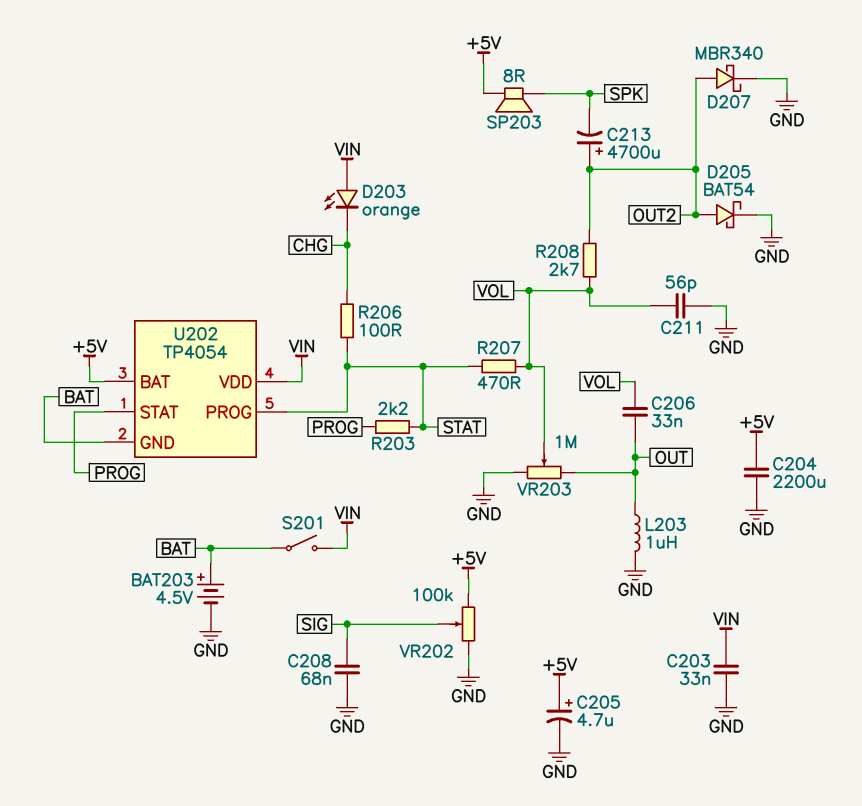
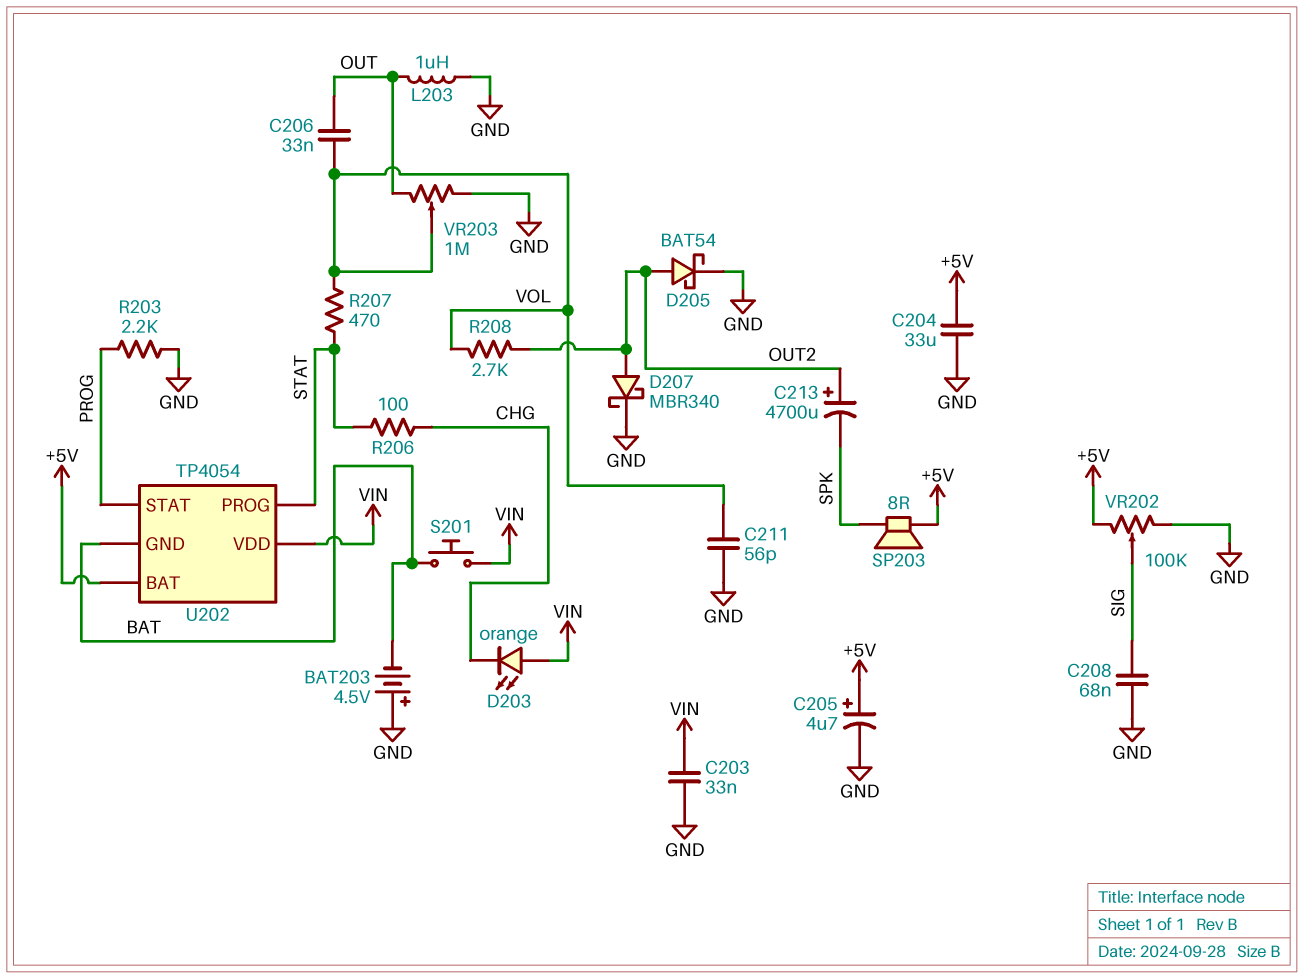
BAT203: 4.5V (plus BAT, minus GND) -> 4.5V (plus GND, minus BAT)
C204: 2200uF (+5V, GND) -> 33uF (+5V, GND)
R203: 2.2k (PROG, STAT) -> 2.2k (GND, PROG)
S201: switch (BAT, VIN) -> button (BAT, VIN)

